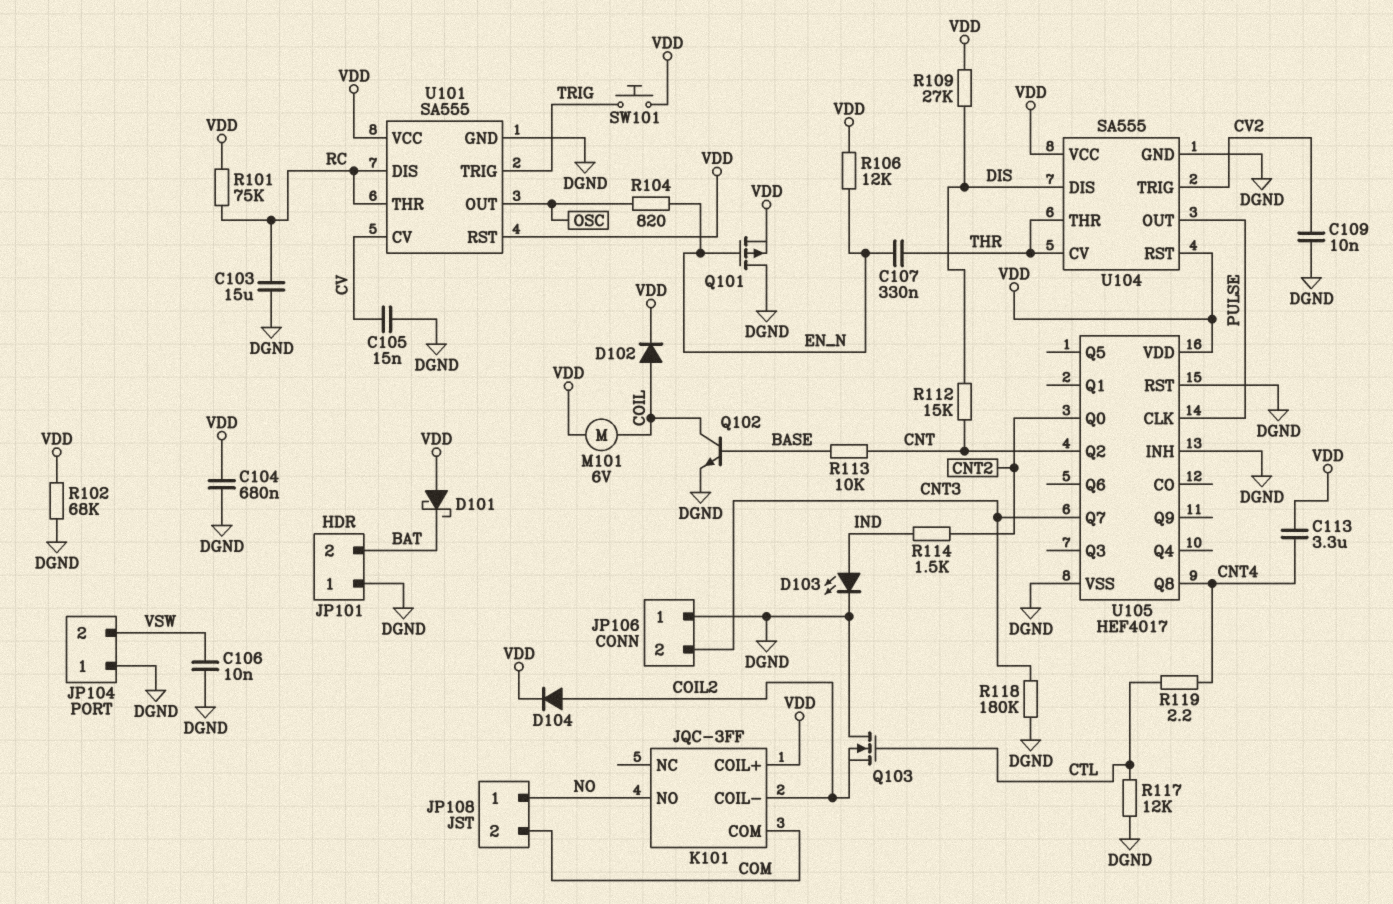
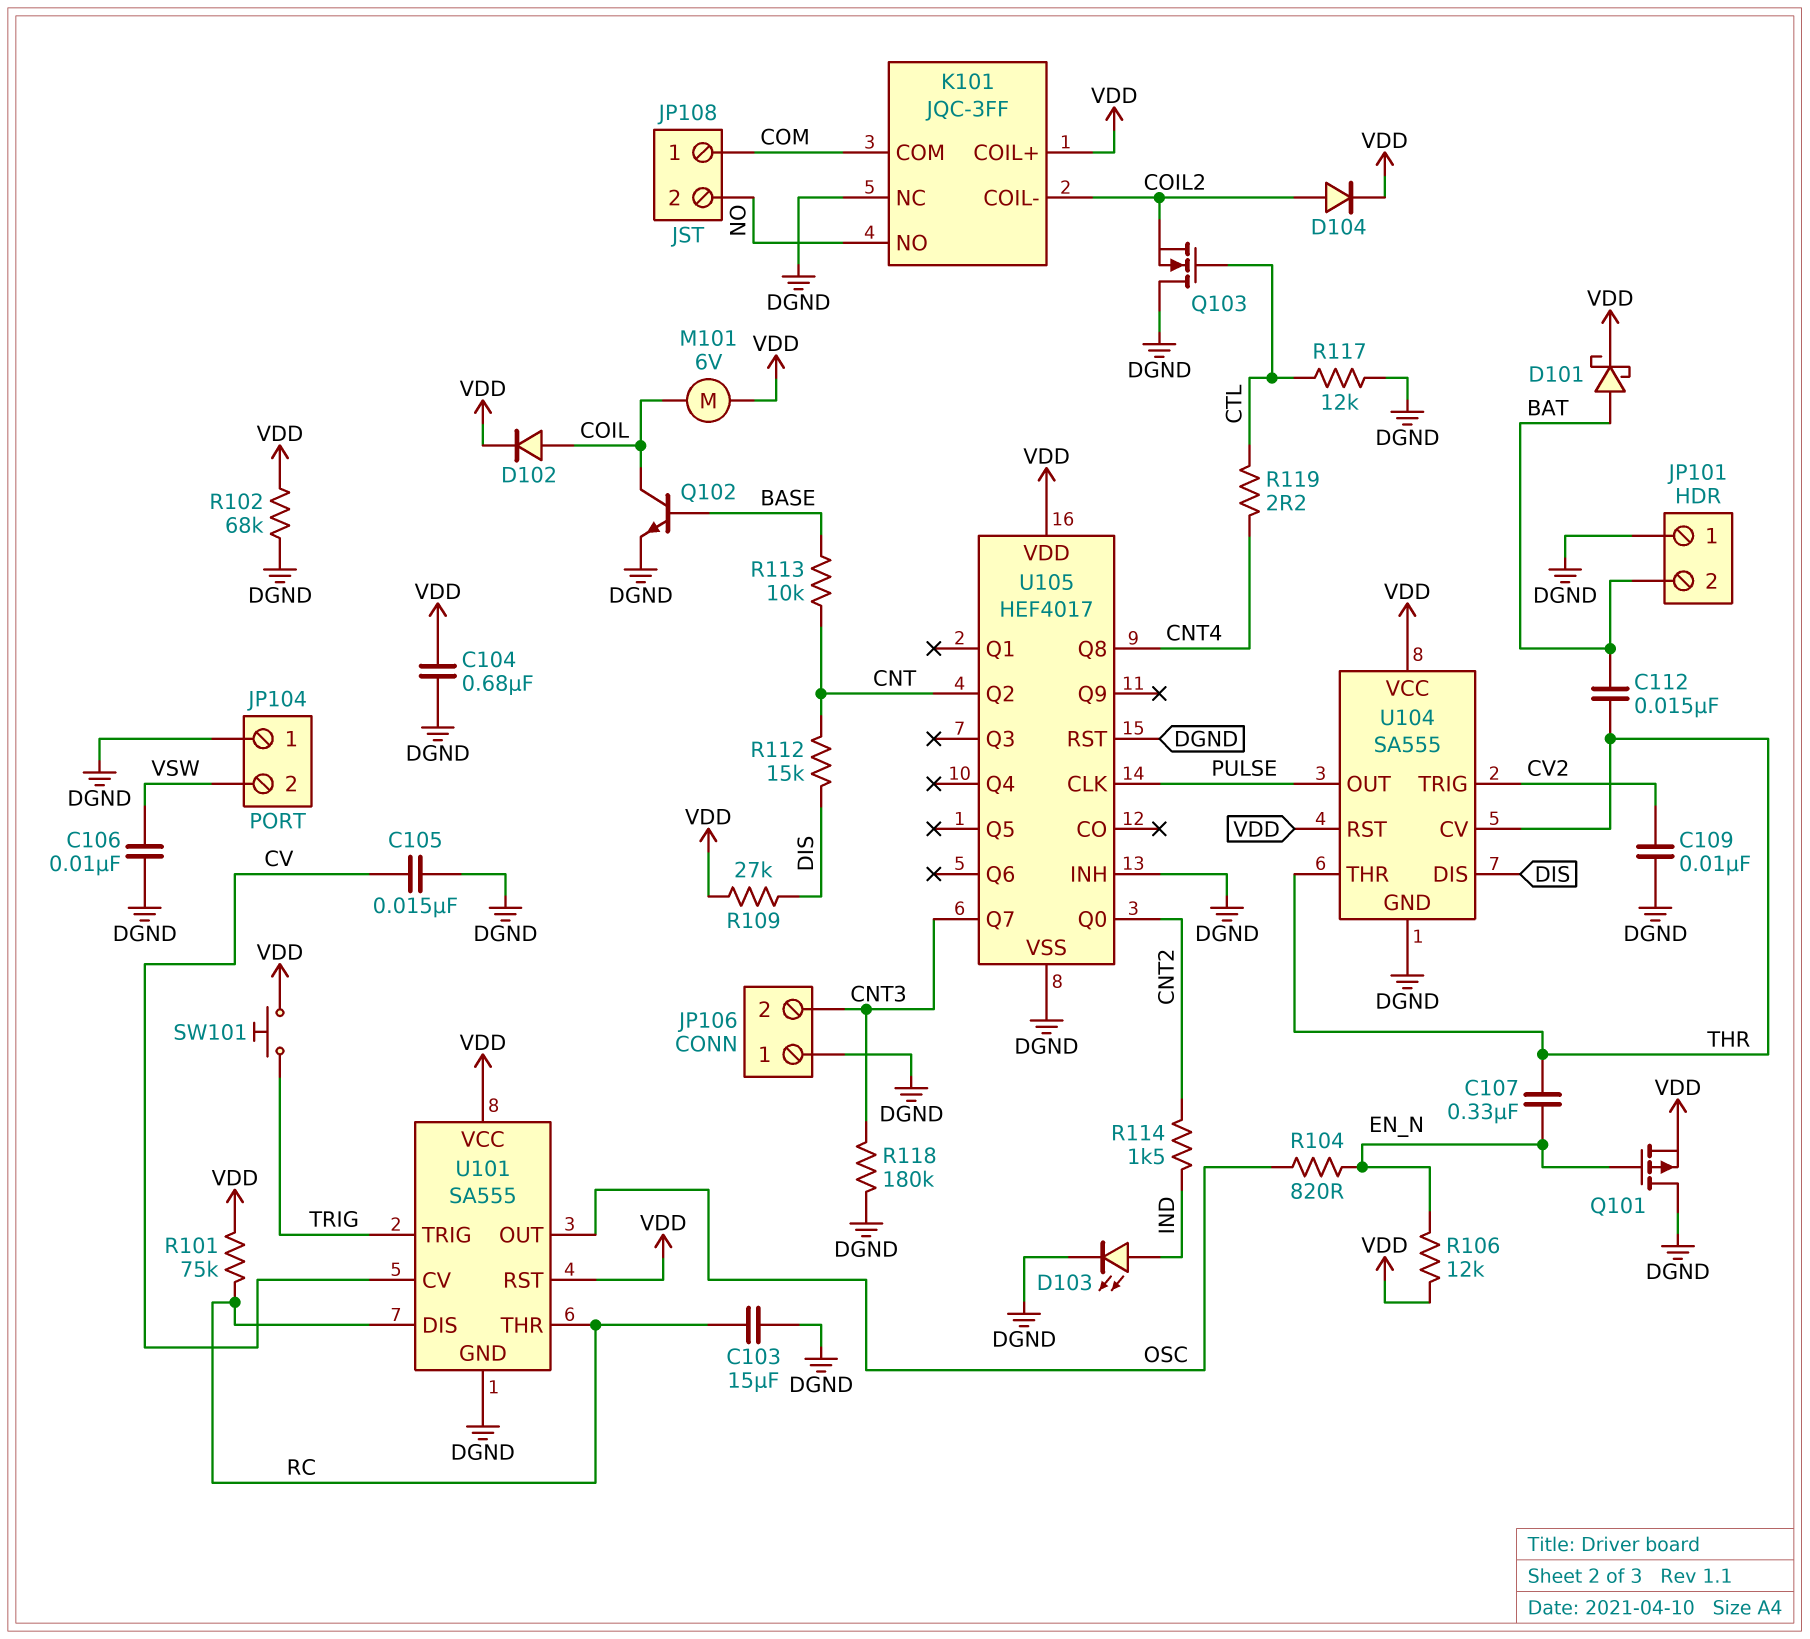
C112: none -> 15nF (BAT, THR)
C113: 3.3uF (CNT4, VDD) -> none
D101: schottky (A VDD, K BAT) -> schottky (A BAT, K VDD)
JP108 pin 1: NO -> COM
JP108 pin 2: COM -> NO
K101 pin NC: none -> DGND

